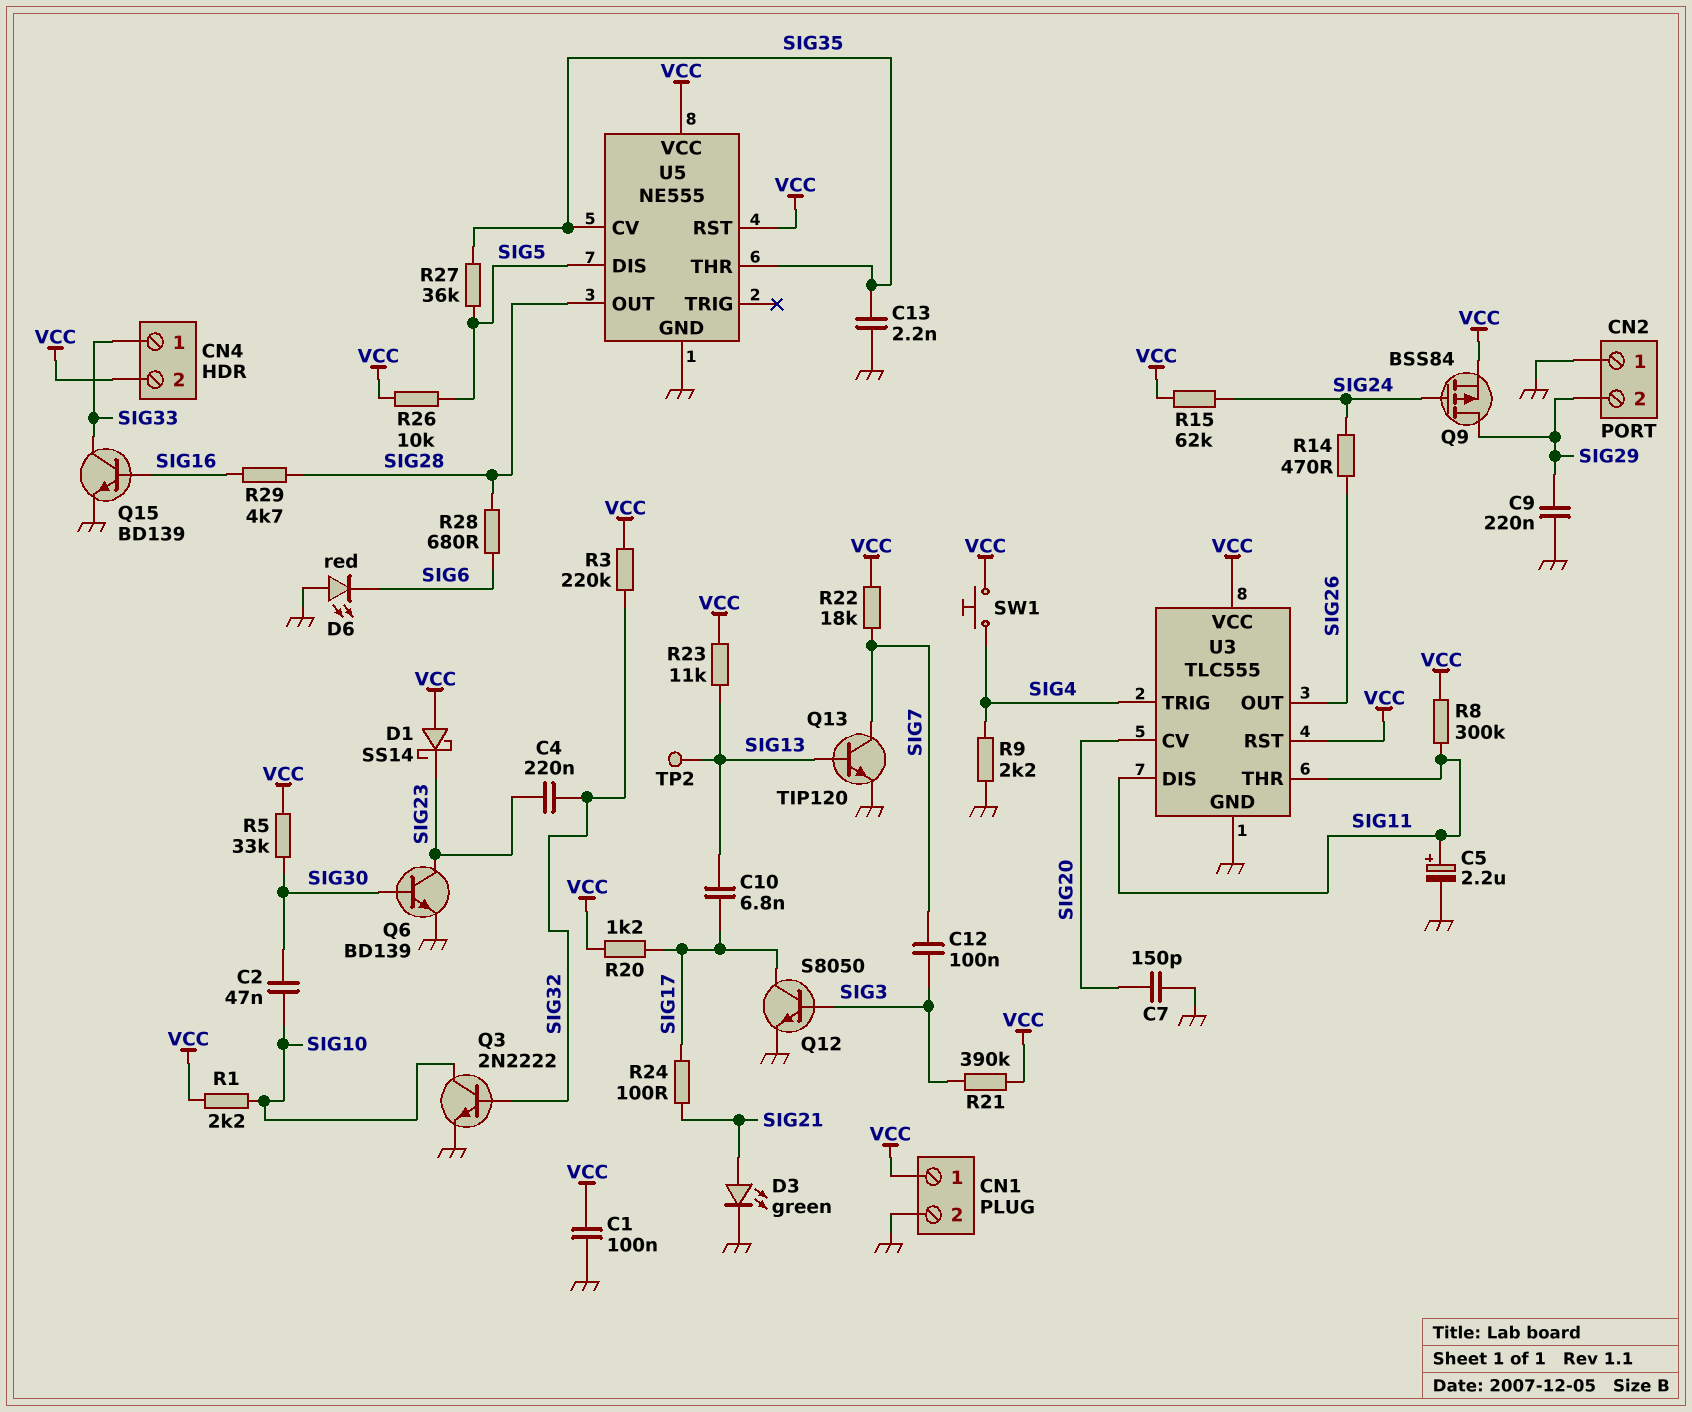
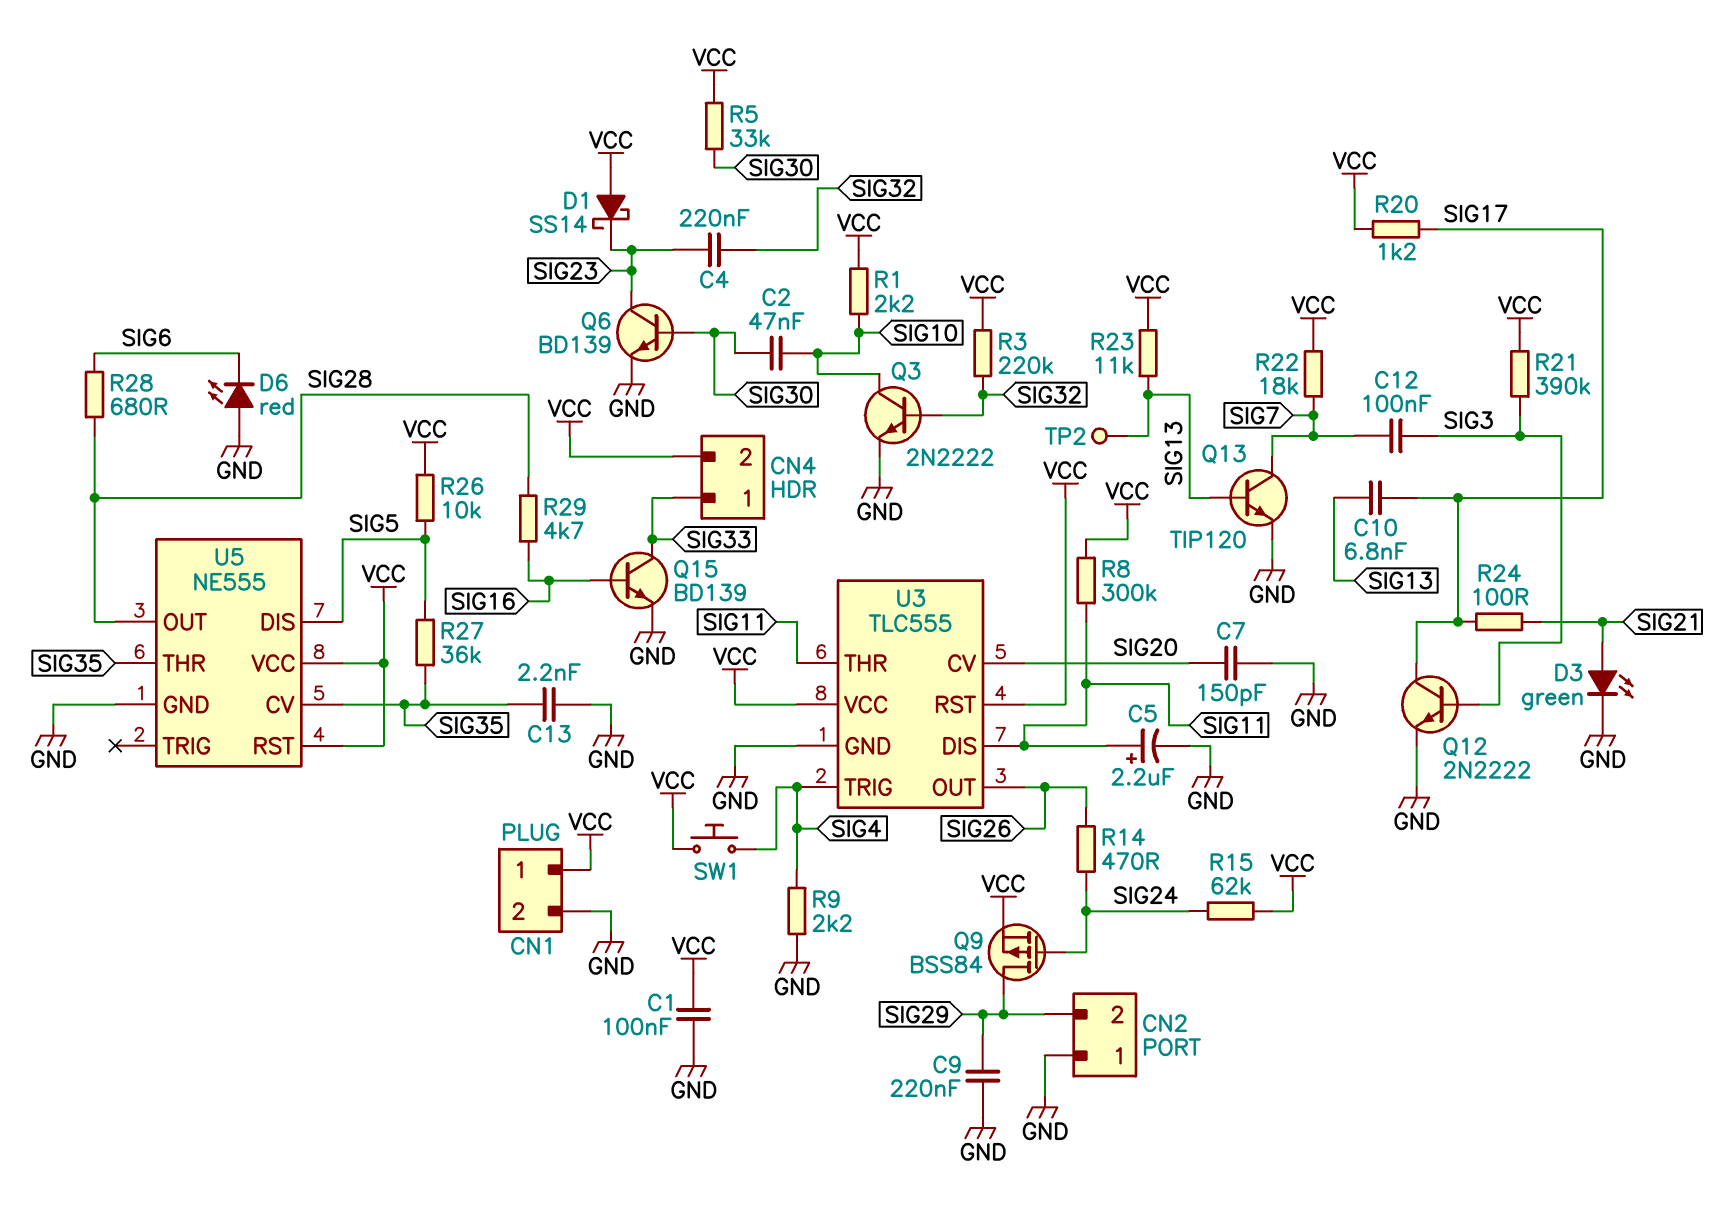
Q12: NPN S8050 (B SIG3, C SIG17, E GND) -> NPN 2N2222 (B SIG3, C SIG17, E GND)

